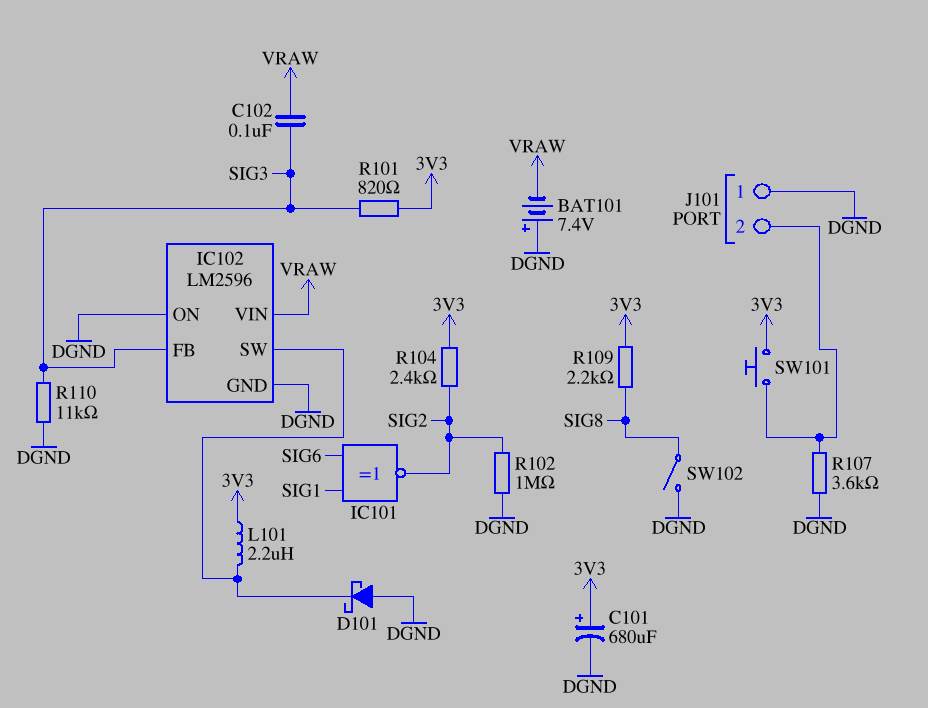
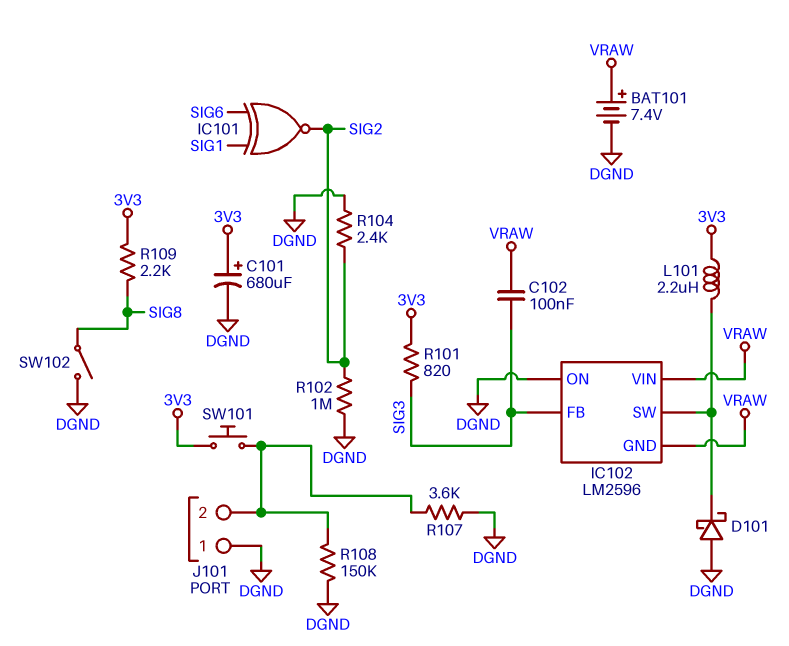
BAT101: 7.4V (plus DGND, minus VRAW) -> 7.4V (plus VRAW, minus DGND)
IC102 pin GND: DGND -> VRAW
R104: 2.4k (3V3, SIG2) -> 2.4k (DGND, SIG2)
R108: none -> 150k (DGND, J101/2)
R110: 11k (DGND, SIG3) -> none

